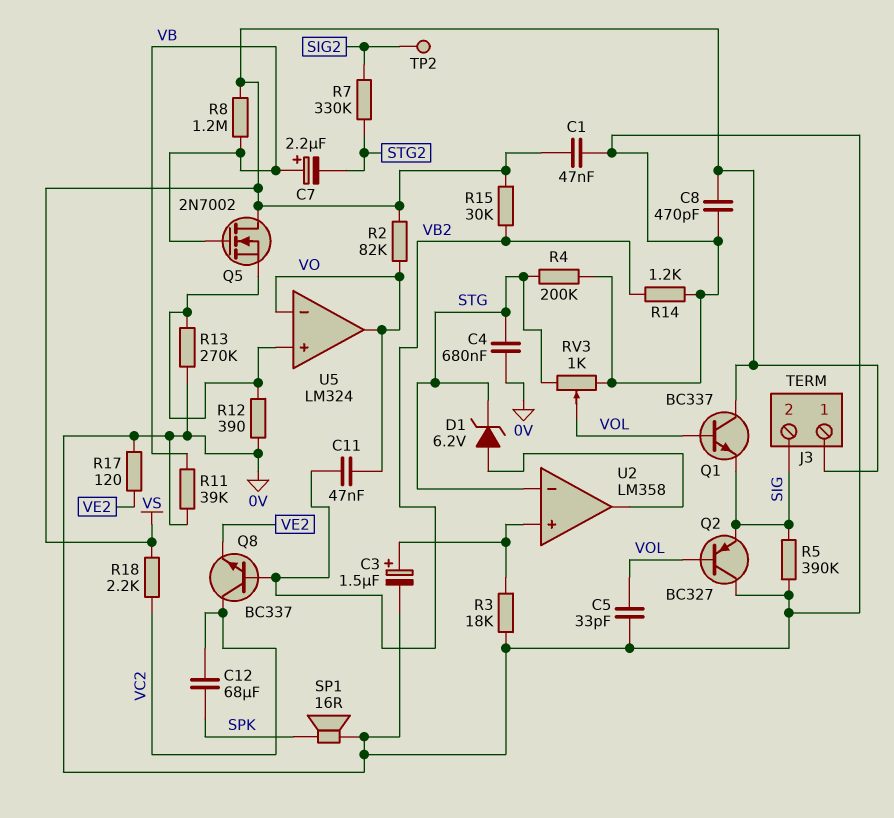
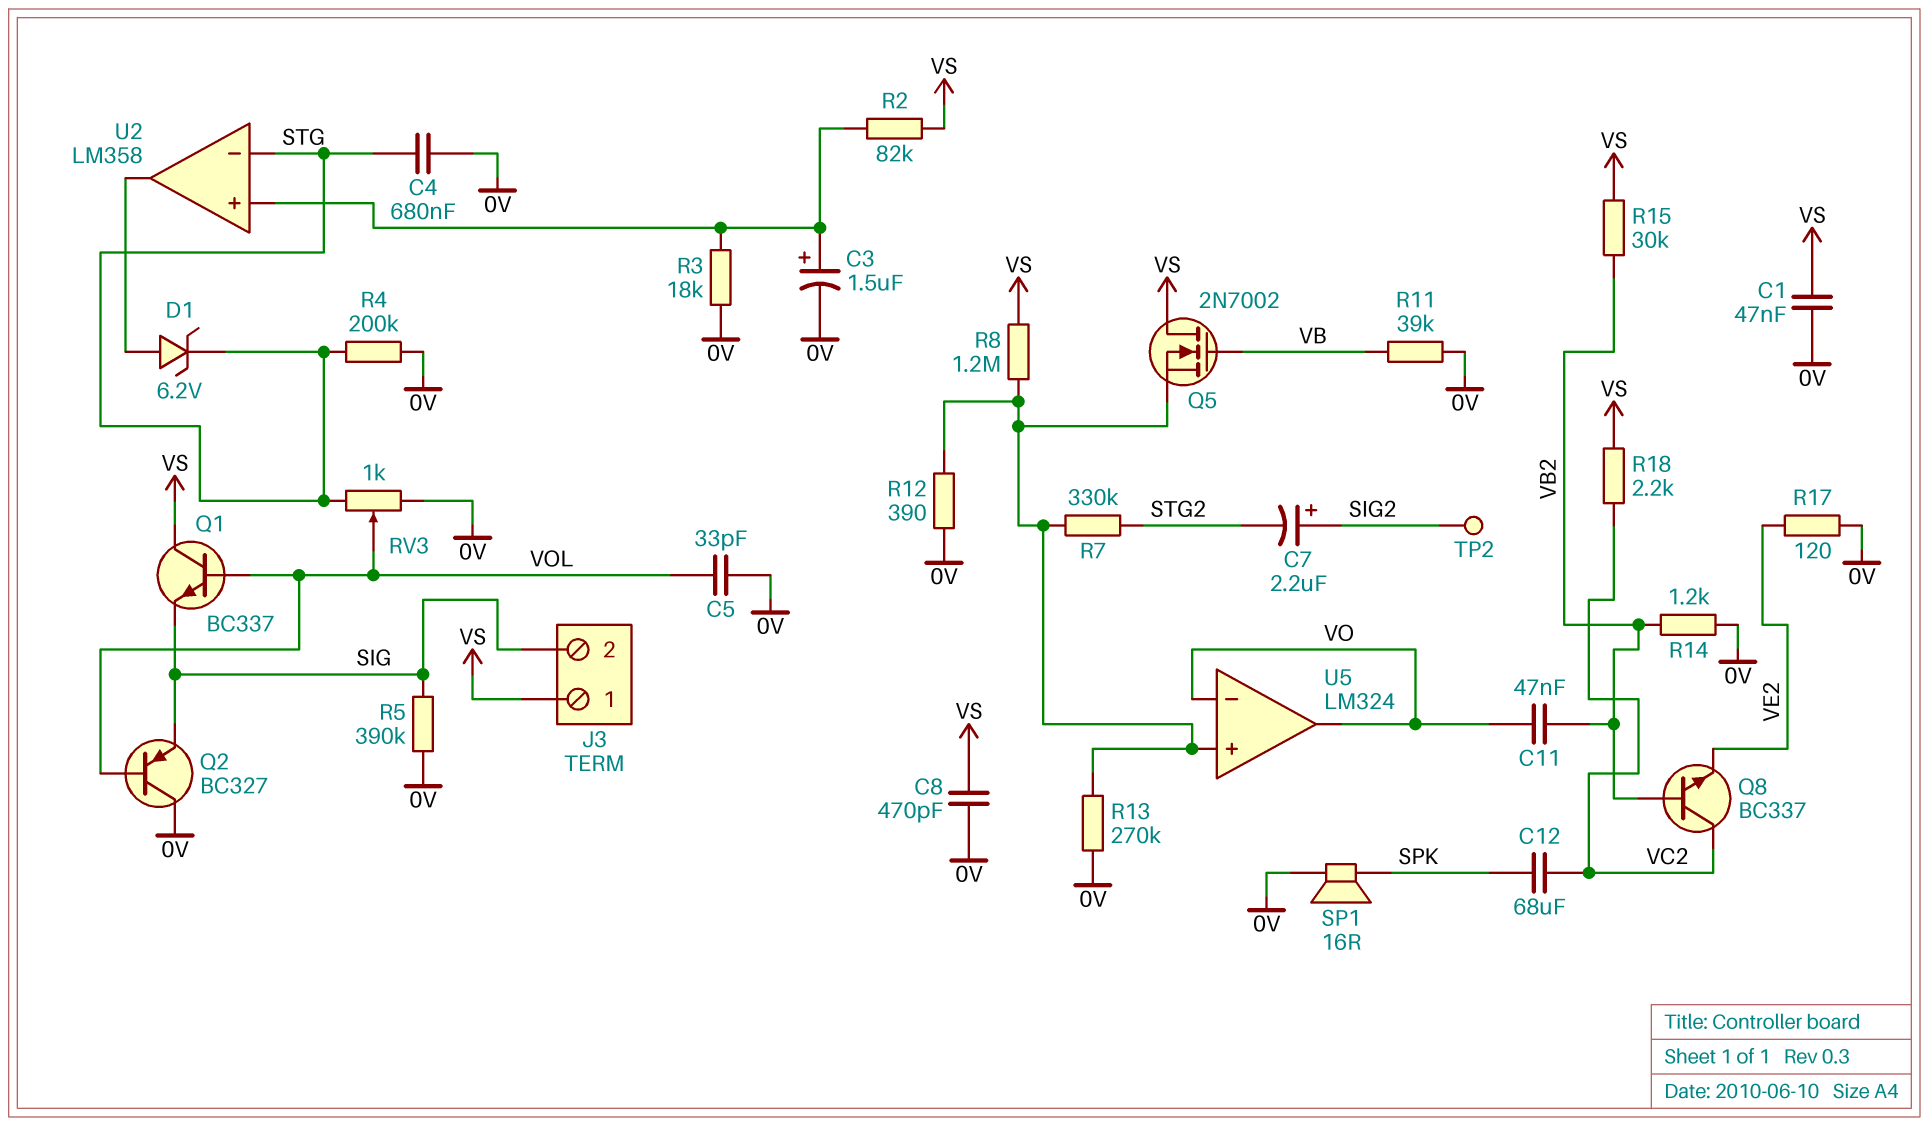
C7: 2.2uF (plus VB, minus STG2) -> 2.2uF (plus SIG2, minus STG2)
R2: 82k (VO, VS) -> 82k (U2/in+, VS)
R7: 330k (SIG2, STG2) -> 330k (STG2, U5/in+)
R8: 1.2M (VB, VS) -> 1.2M (U5/in+, VS)

